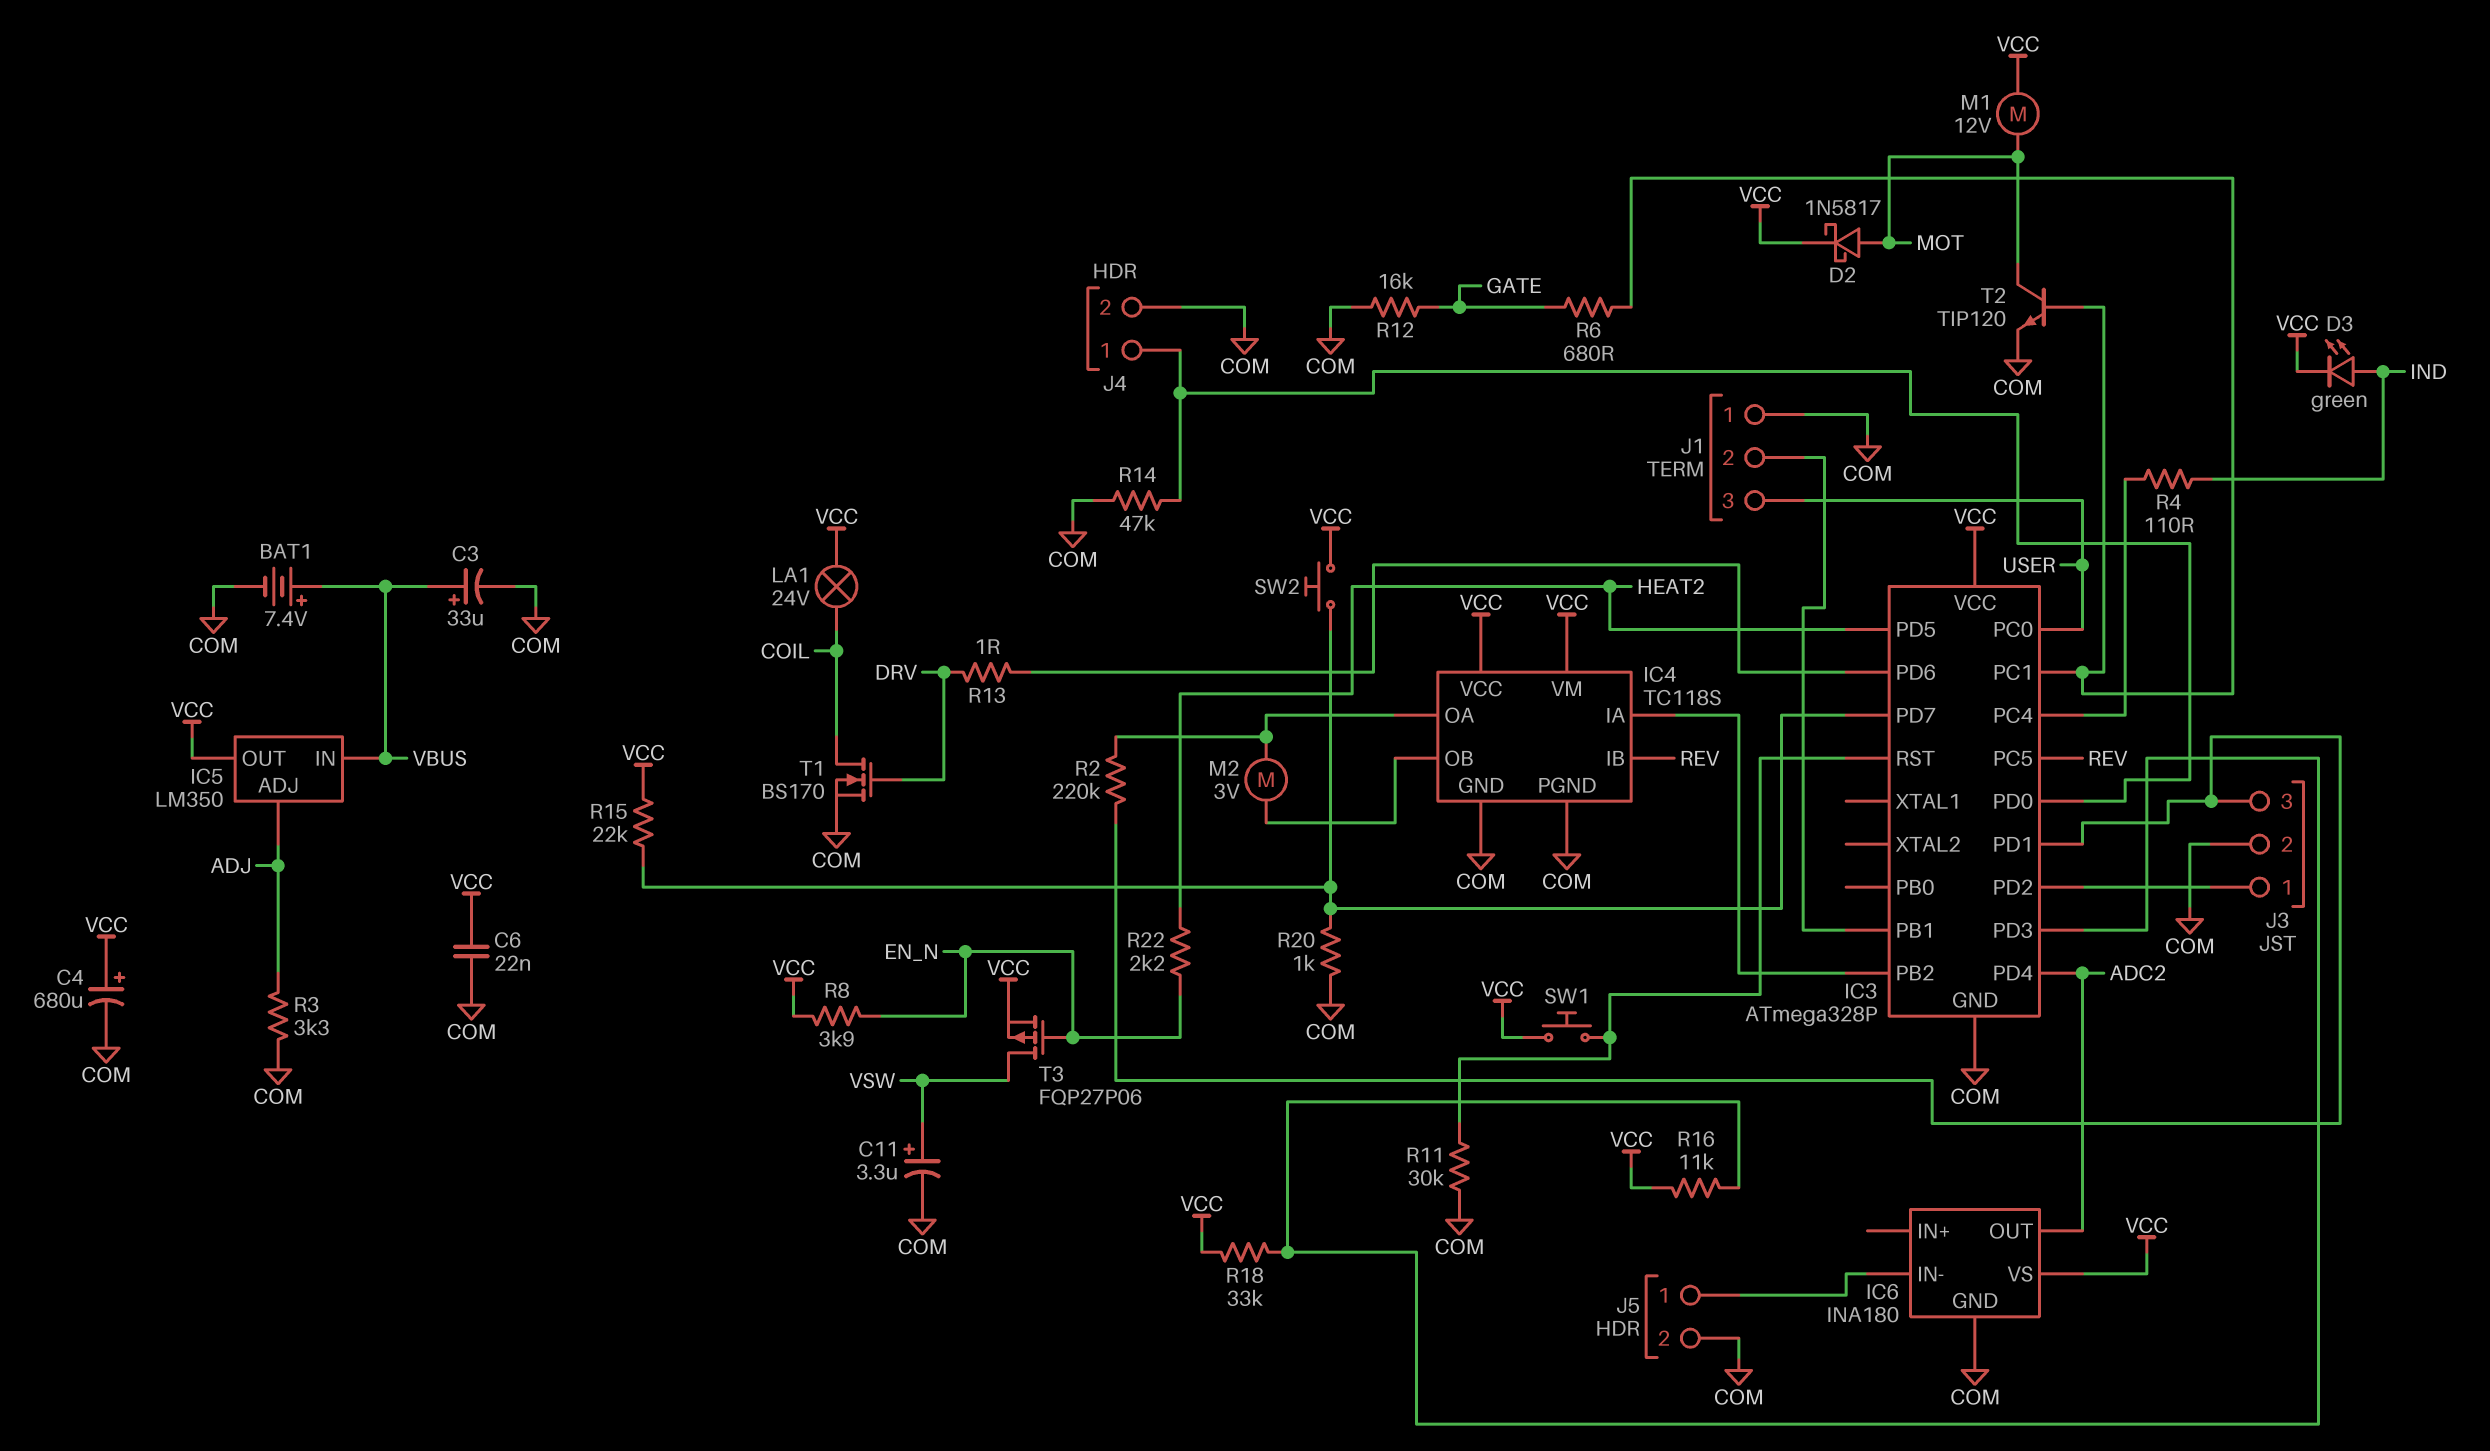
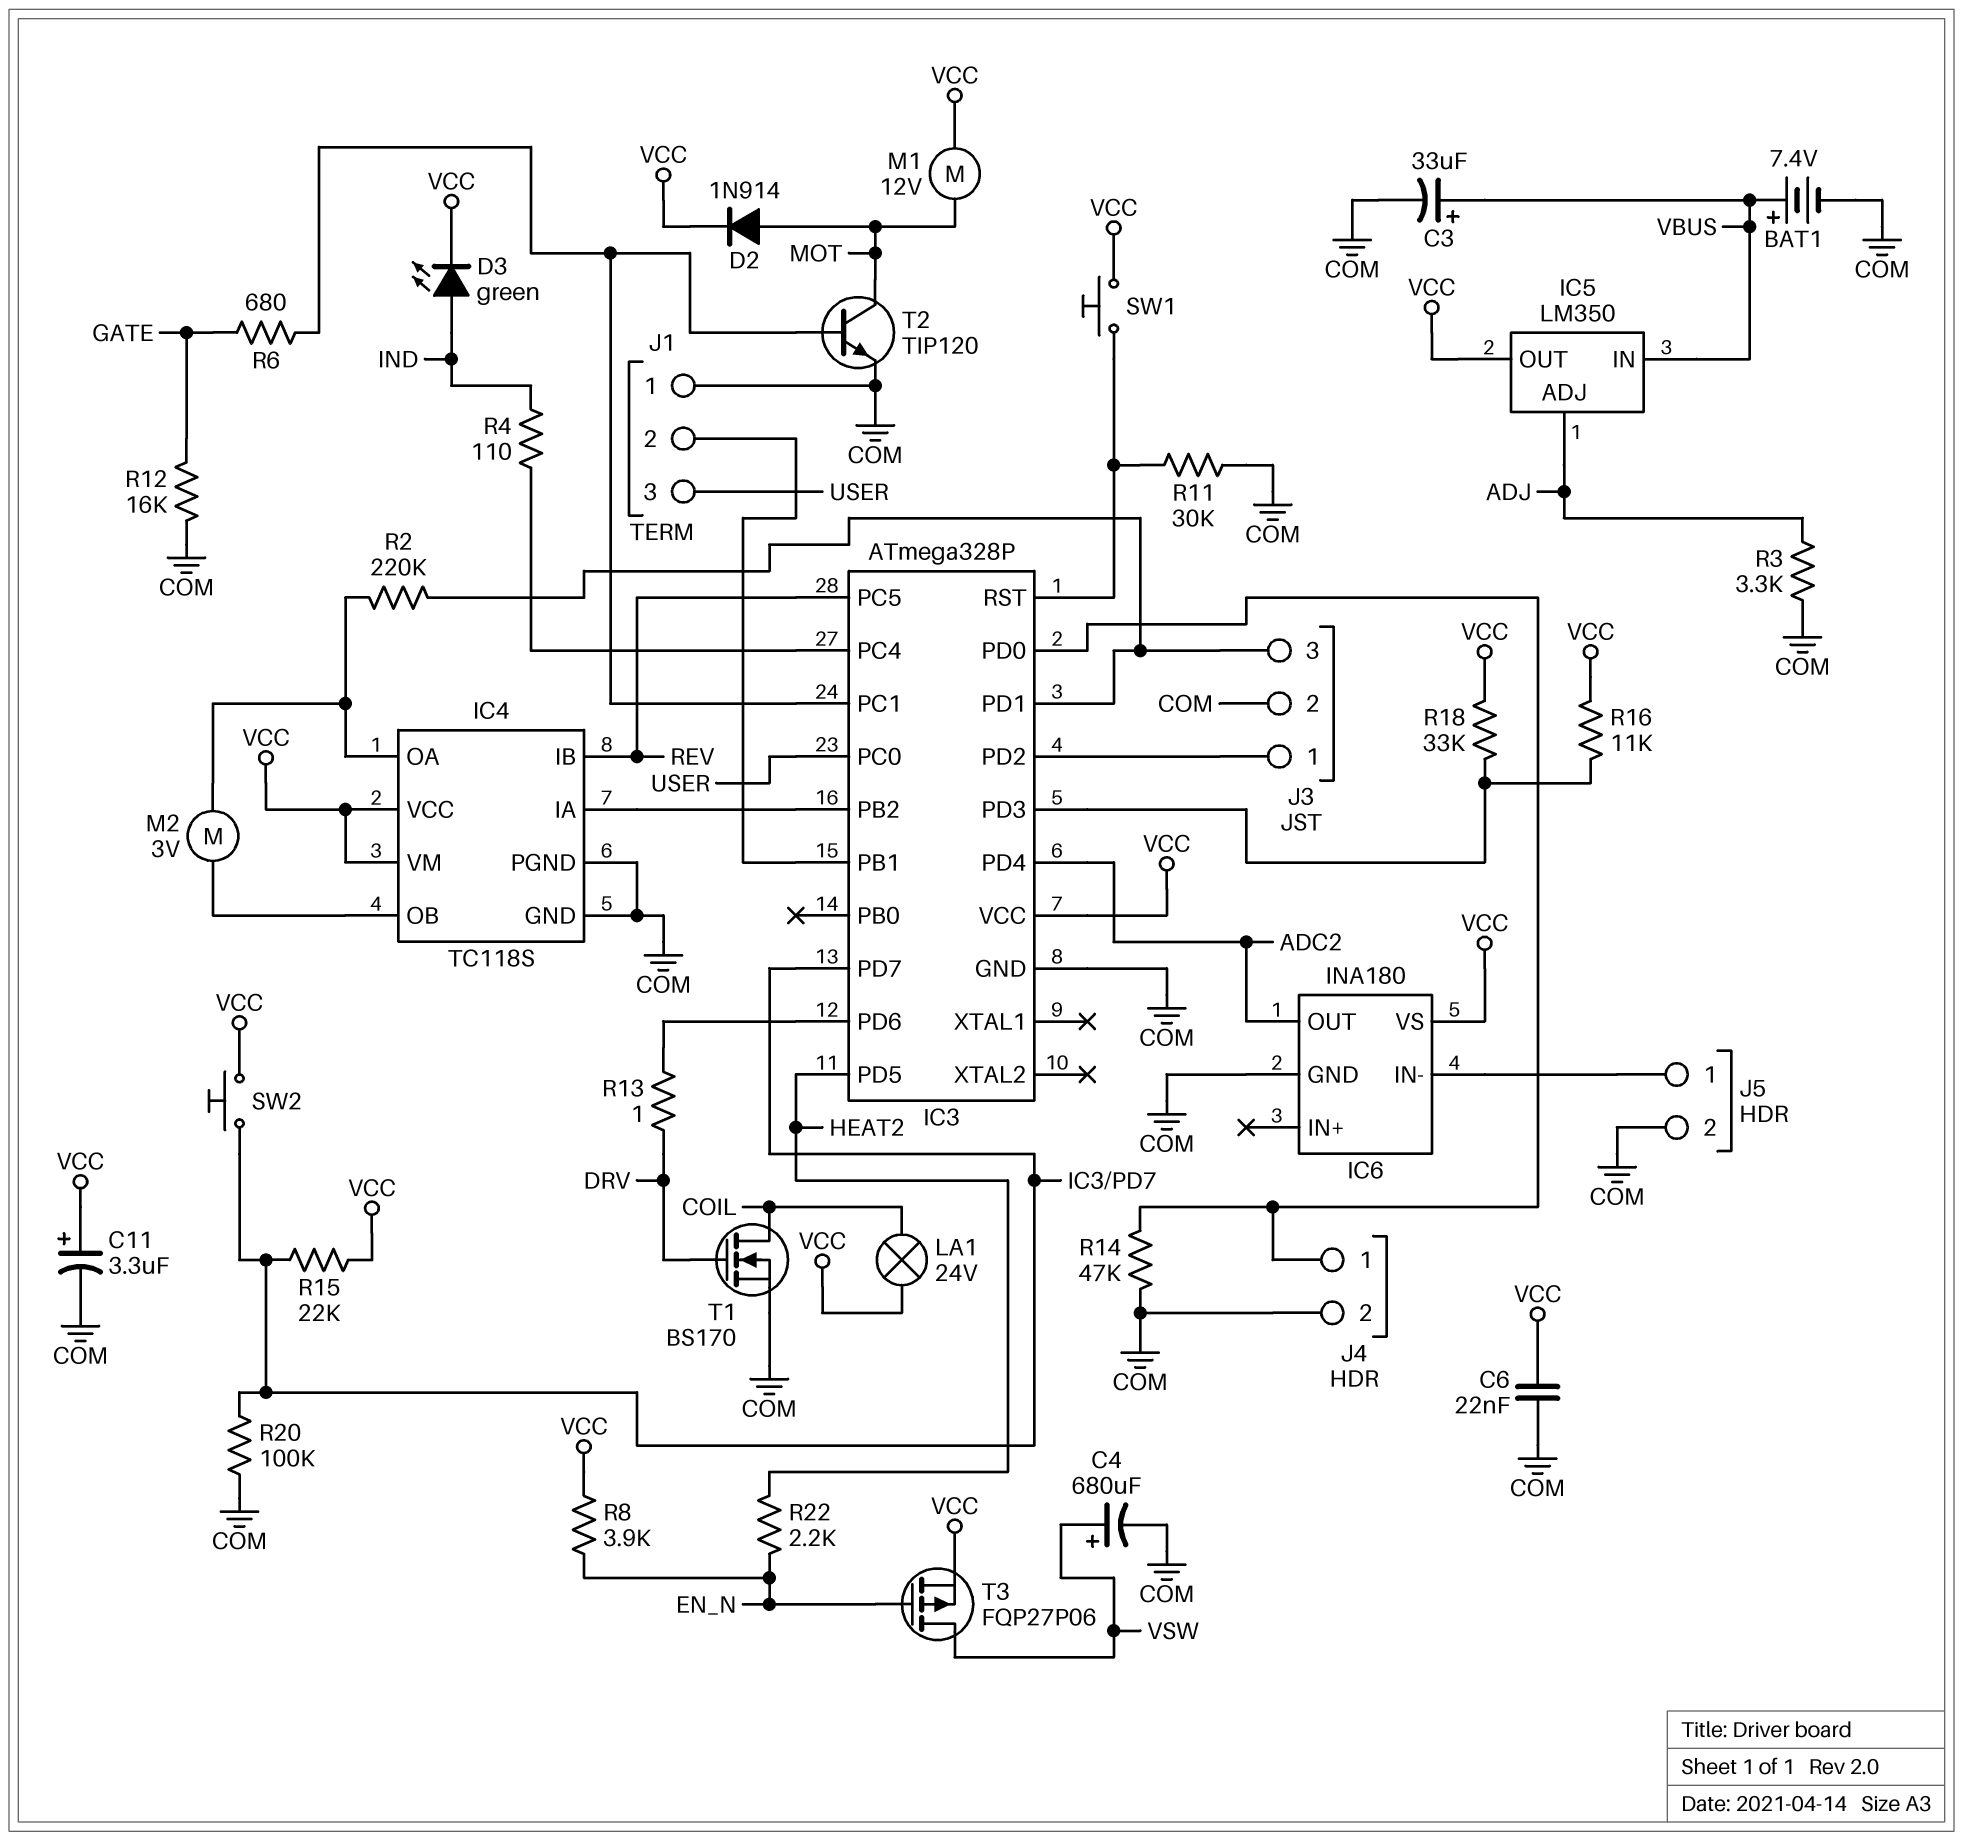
C4: 680uF (plus VCC, minus COM) -> 680uF (plus VSW, minus COM)
C11: 3.3uF (plus VSW, minus COM) -> 3.3uF (plus VCC, minus COM)
D2: schottky 1N5817 (A MOT, K VCC) -> diode 1N914 (A MOT, K VCC)
R20: 1k (COM, IC3/PD7) -> 100k (COM, IC3/PD7)

